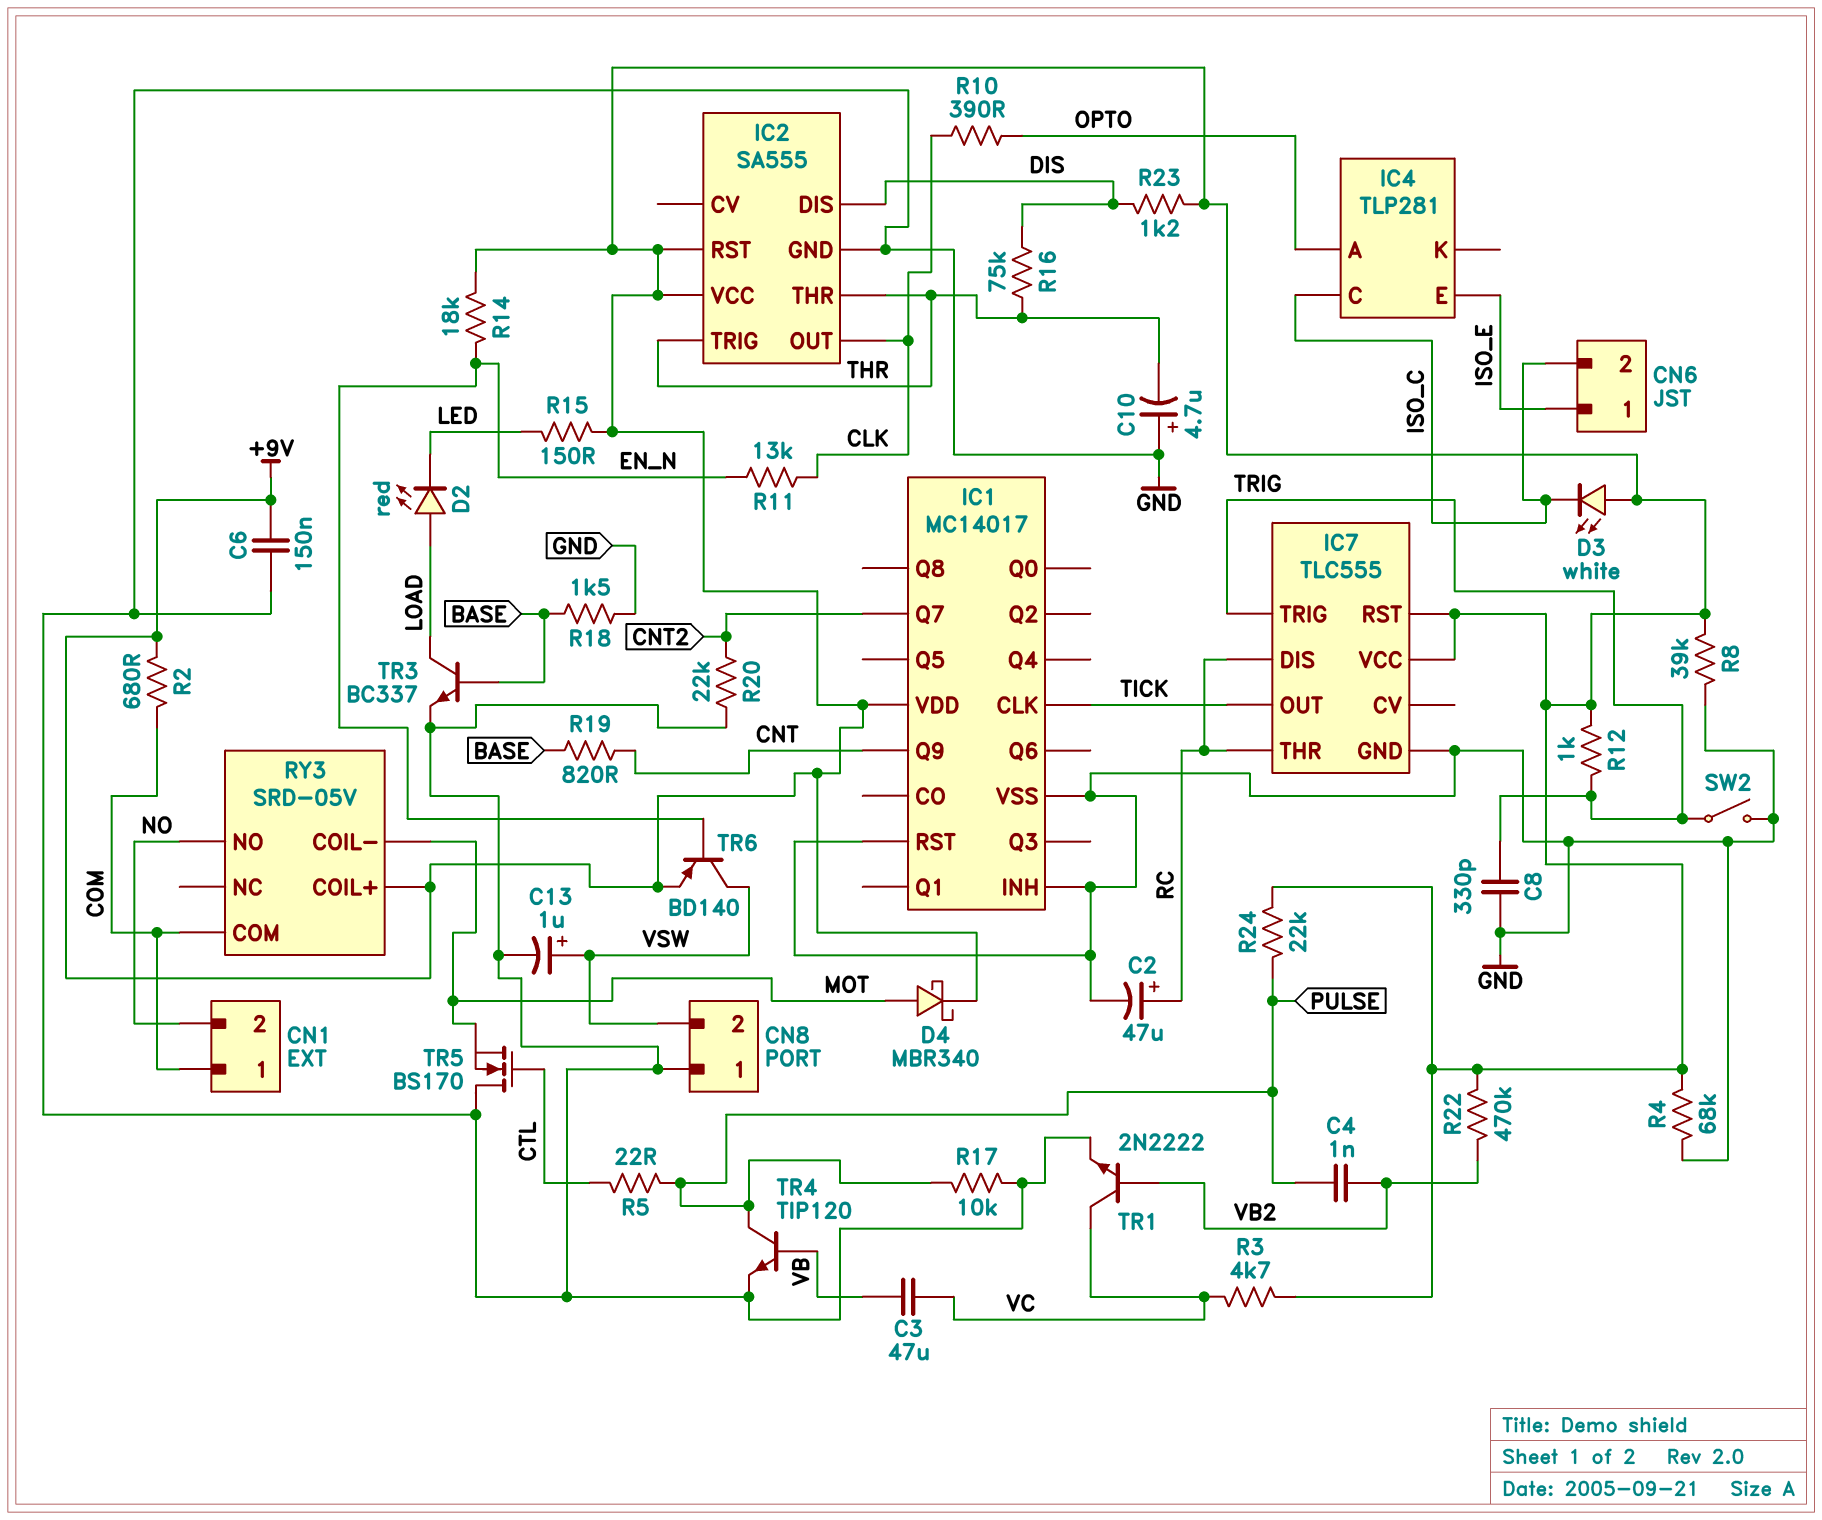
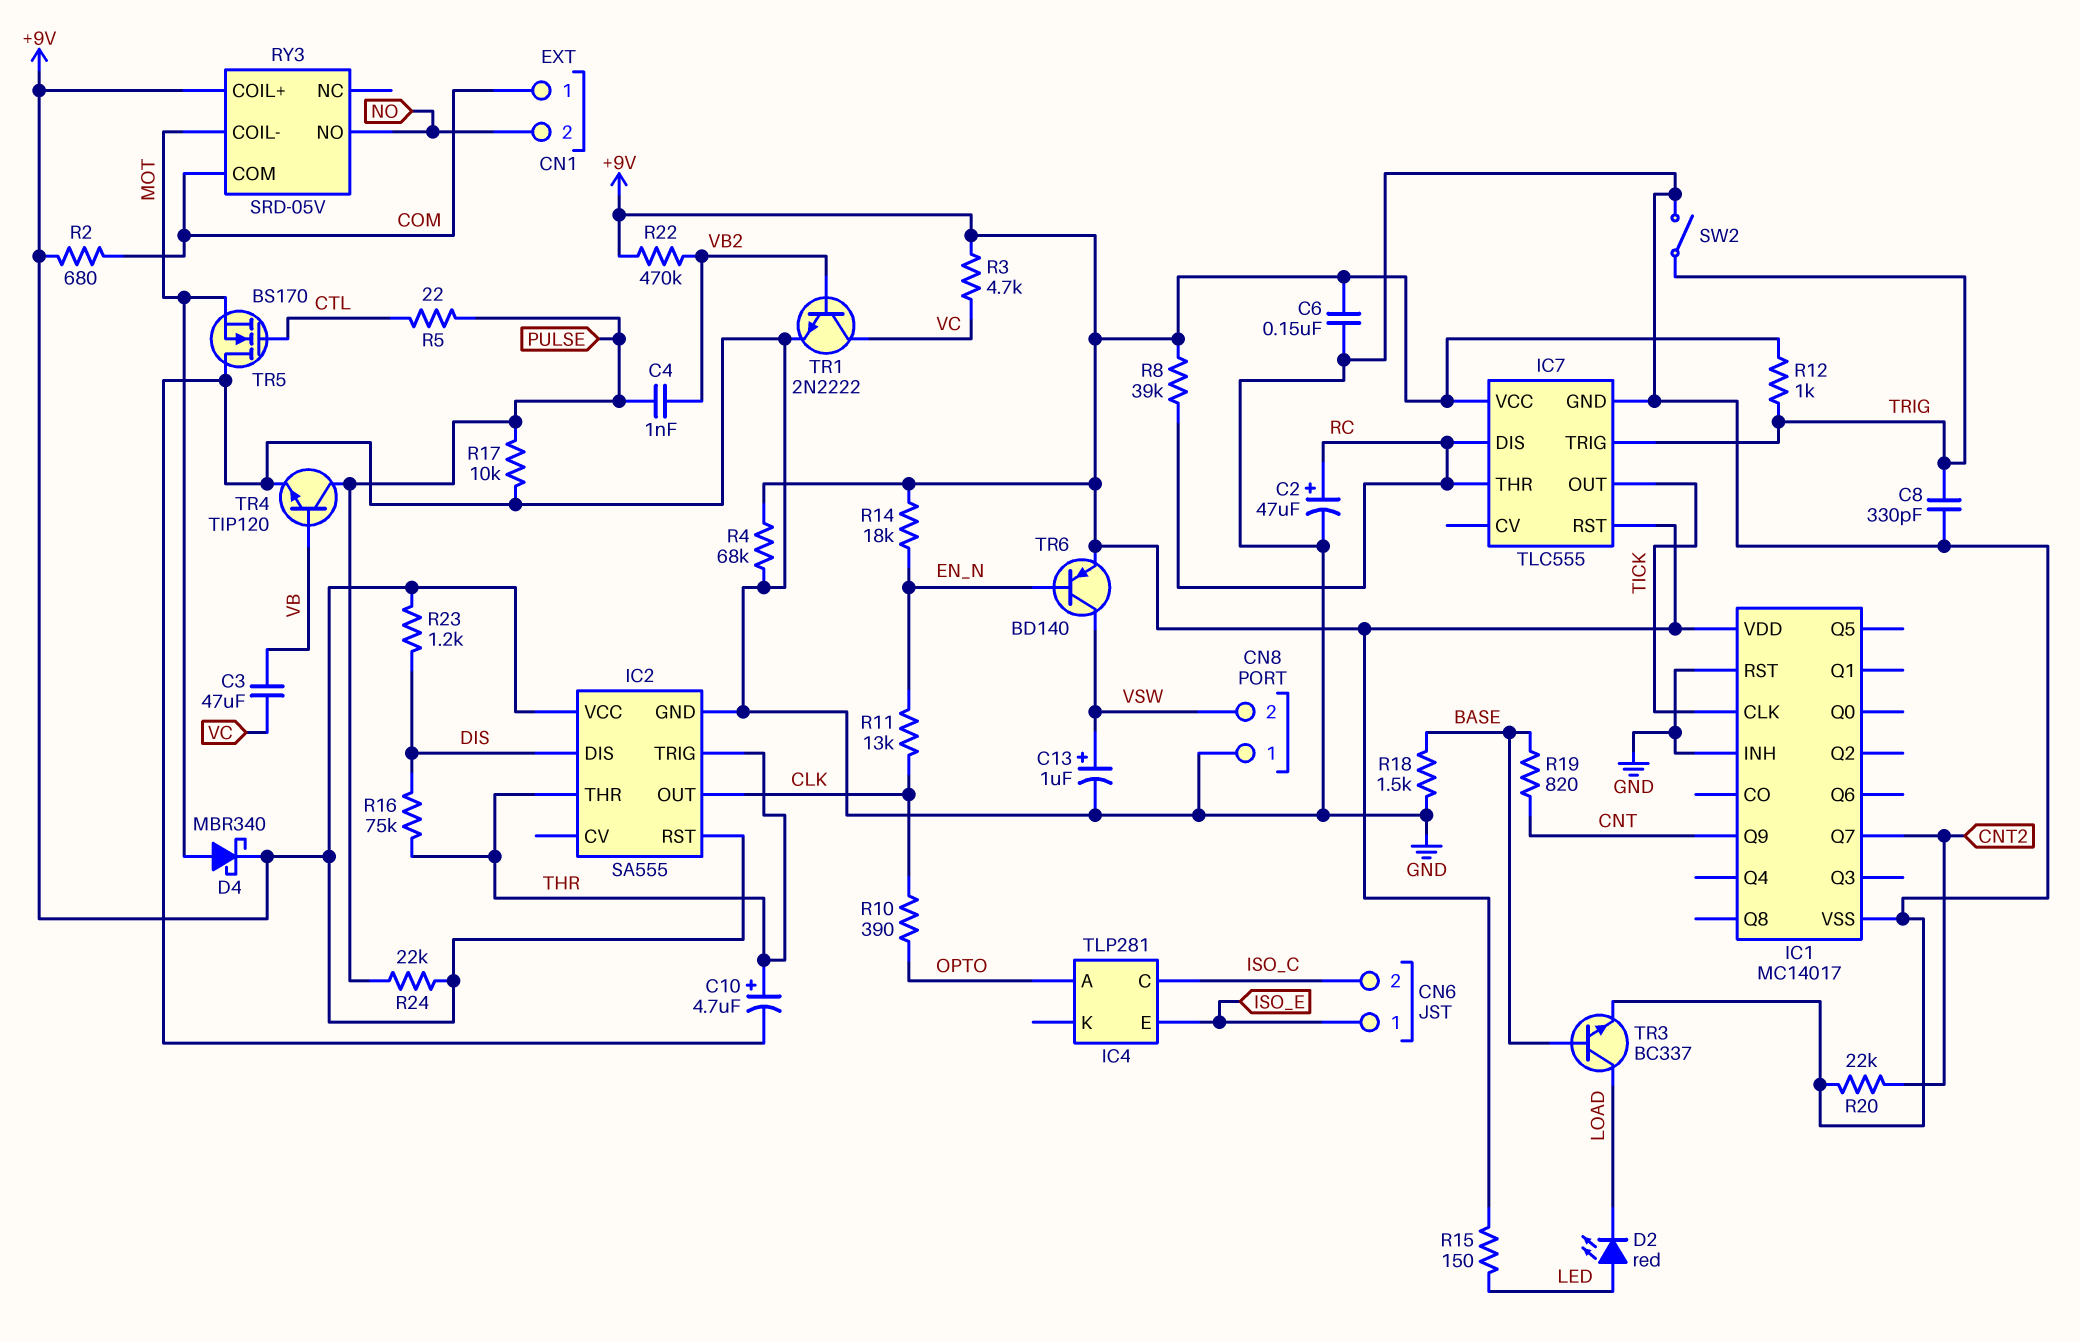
C10: 4.7uF (plus GND, minus THR) -> 4.7uF (plus THR, minus GND)
D2: LED red (A LOAD, K LED) -> LED red (A LED, K LOAD)
D3: LED white (A +9V, K ISO_C) -> none
R8: 39k (+9V, GND) -> 39k (+9V, RC)

